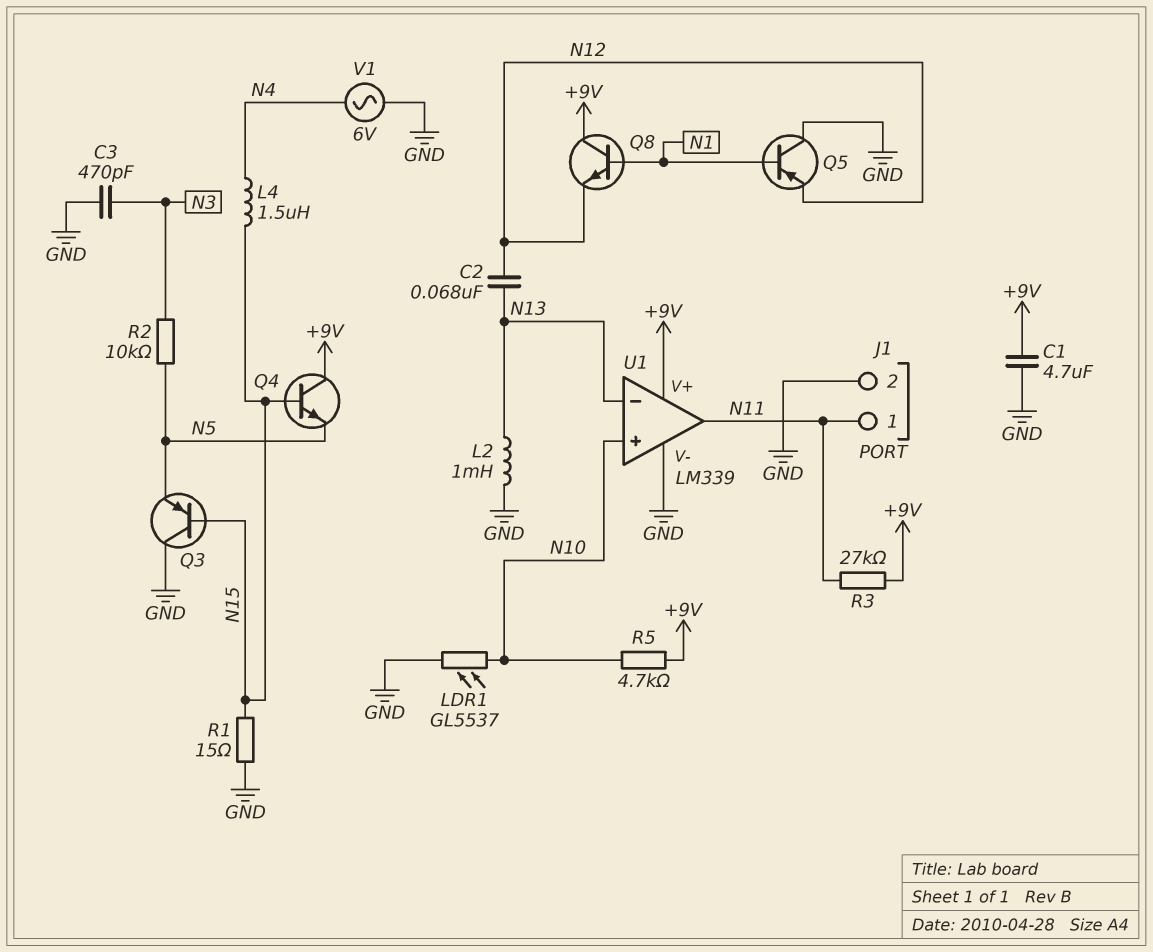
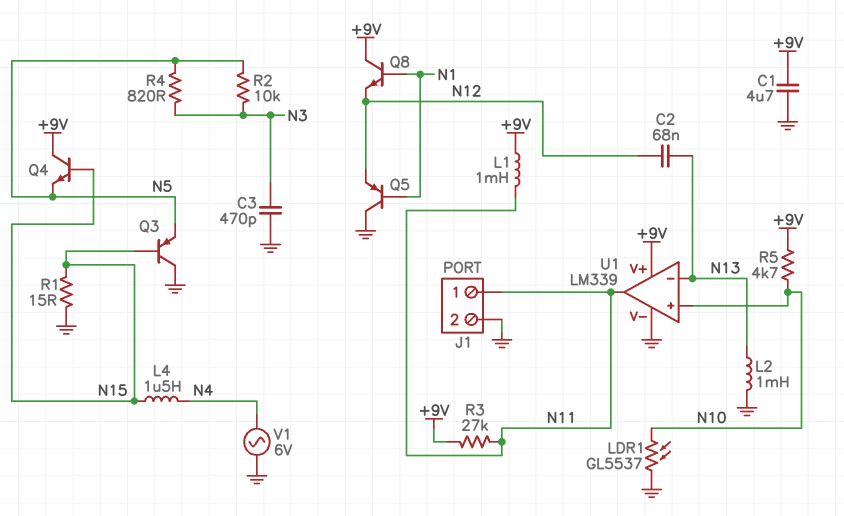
L1: none -> 1mH (+9V, N11)
R4: none -> 820 (N3, N5)

